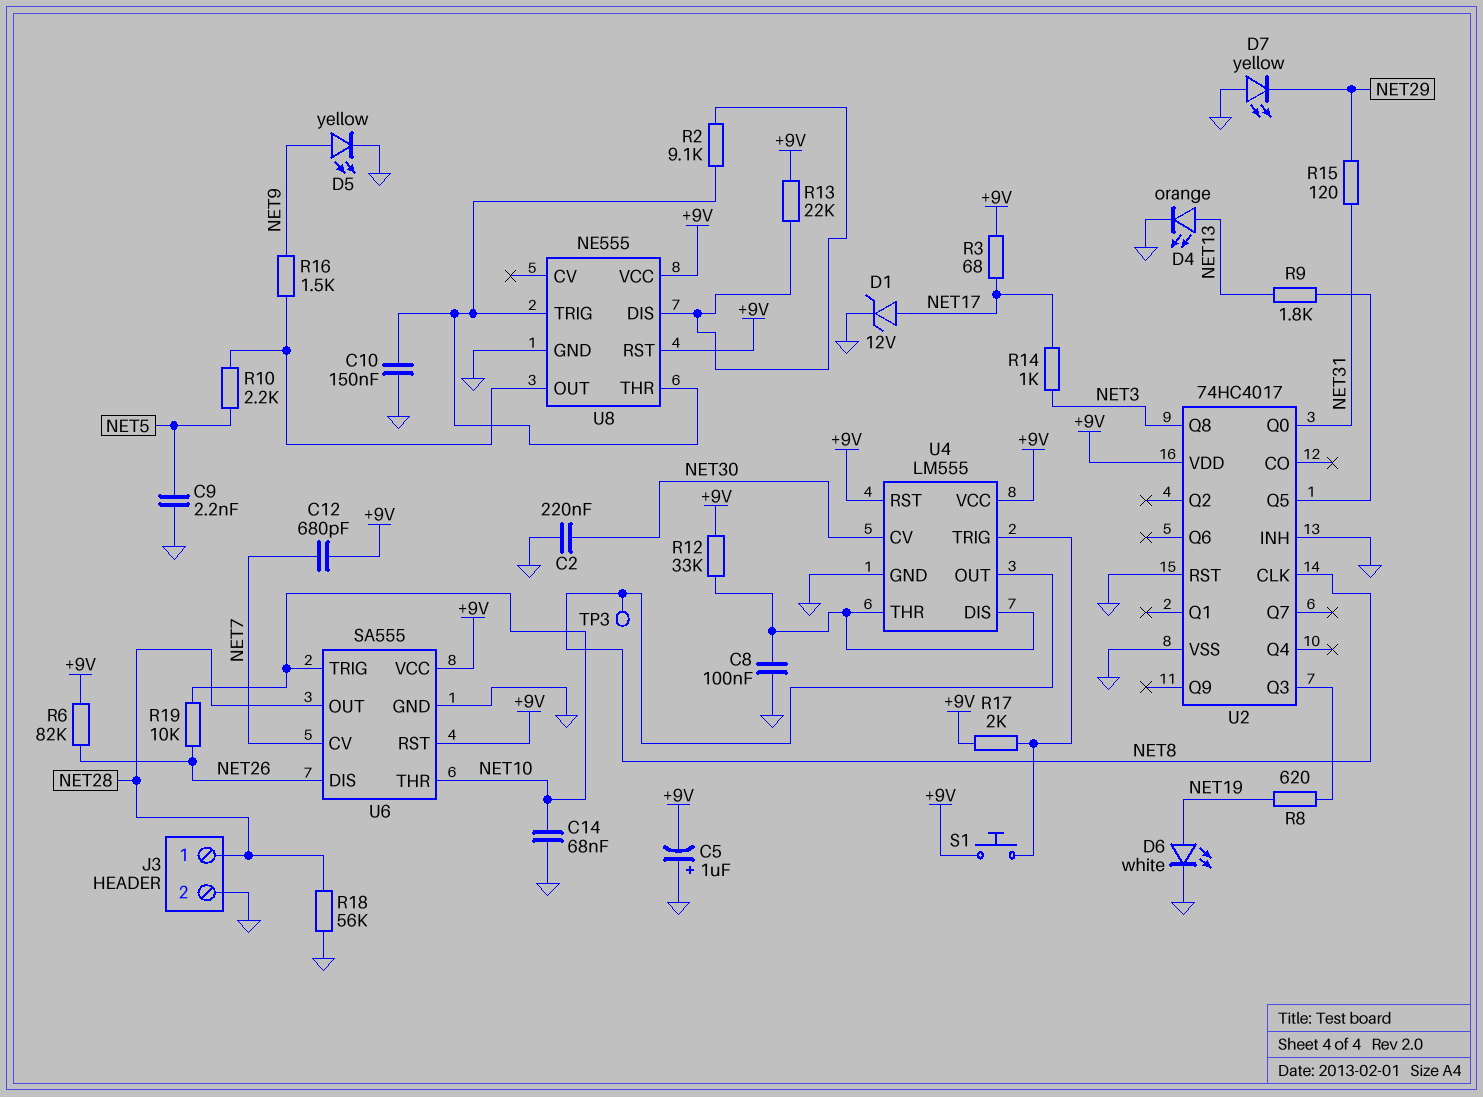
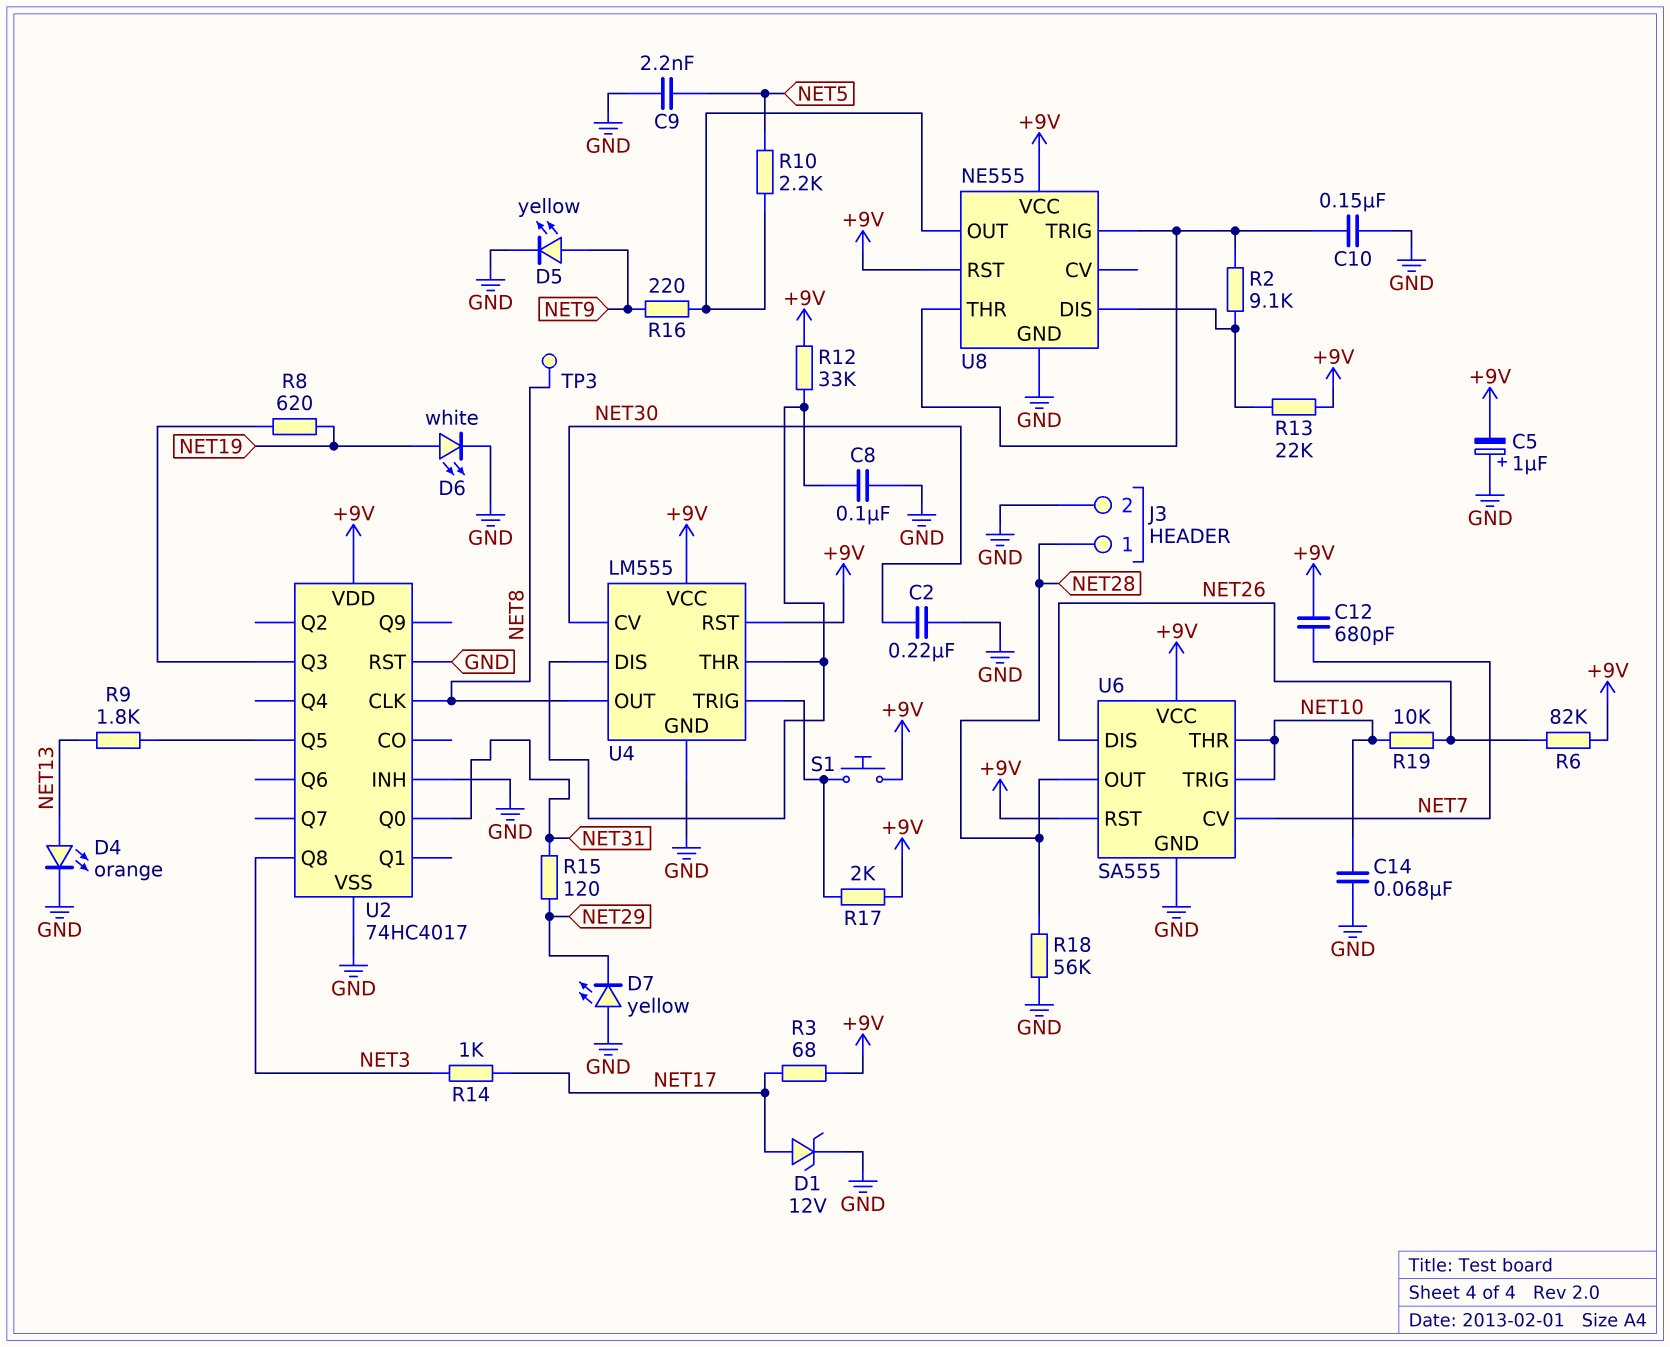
R16: 1.5k (NET9, U8/OUT) -> 220 (NET9, U8/OUT)

